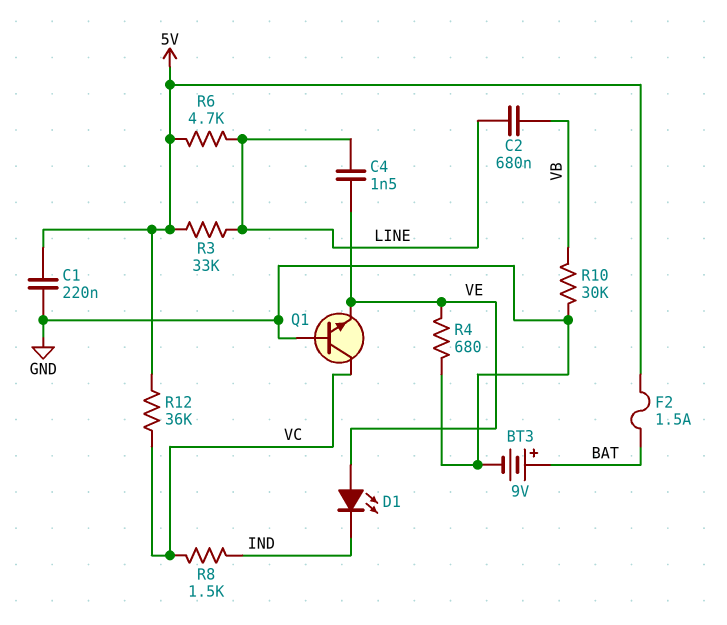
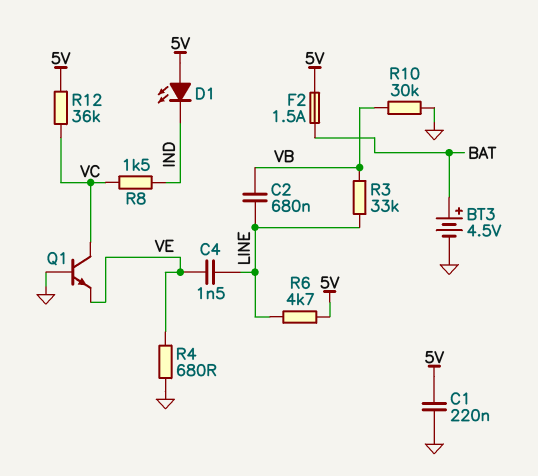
BT3: 9V (plus BAT, minus GND) -> 4.5V (plus BAT, minus GND)
D1: LED (A VE, K IND) -> LED (A 5V, K IND)
R3: 33k (5V, LINE) -> 33k (LINE, VB)

